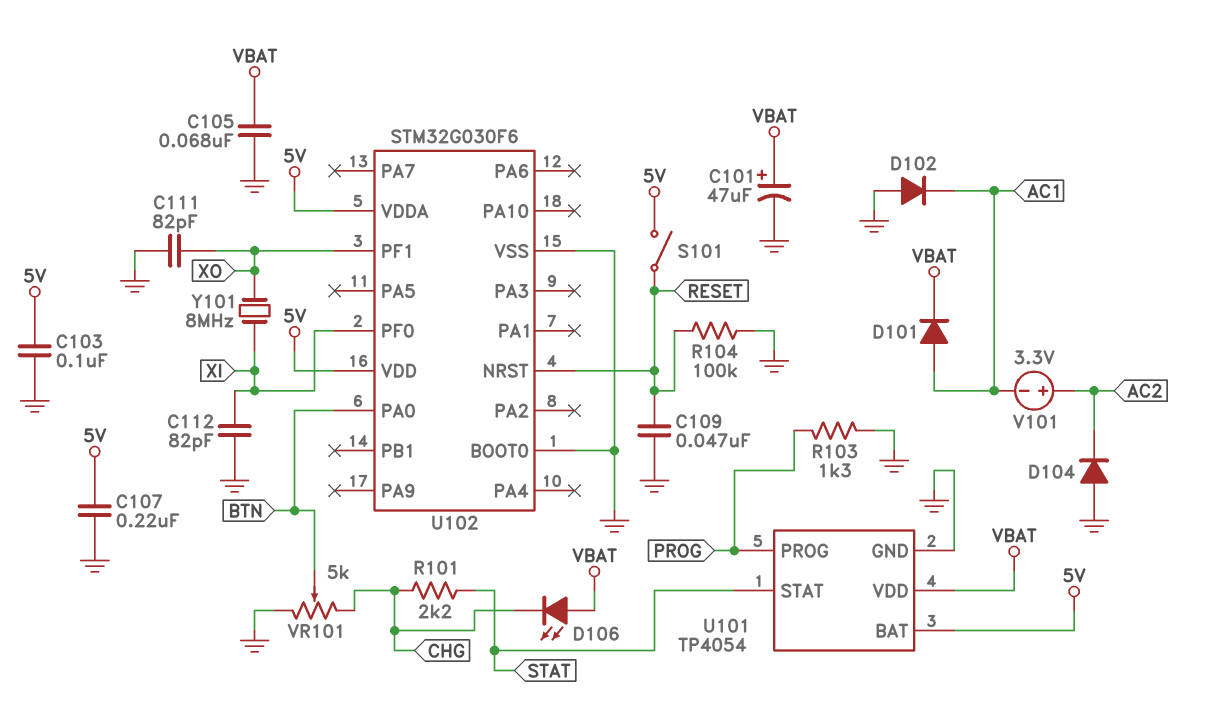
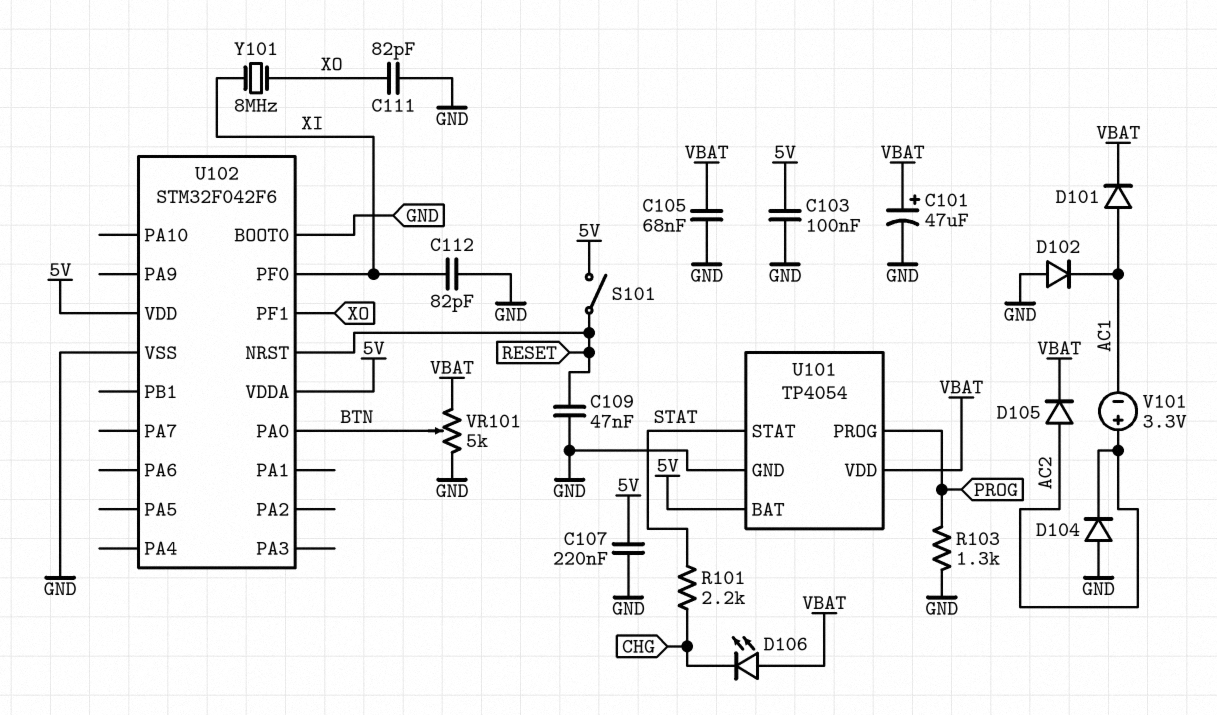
D105: none -> diode (A AC2, K VBAT)
R104: 100k (GND, RESET) -> none
U102: STM32G030F6 -> STM32F042F6
VR101: 5k (CHG, GND, wiper BTN) -> 5k (GND, VBAT, wiper BTN)

